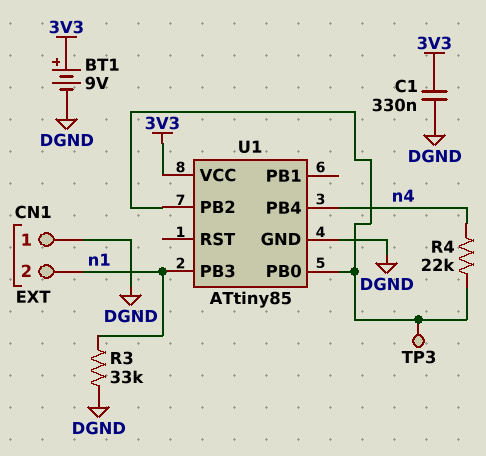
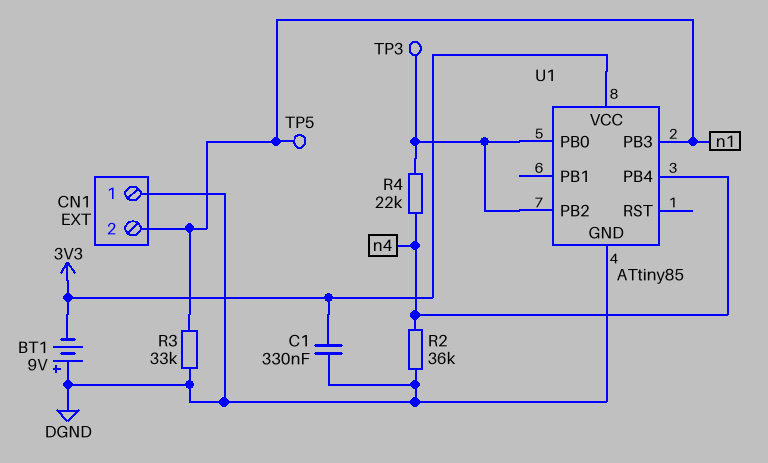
BT1: 9V (plus 3V3, minus DGND) -> 9V (plus DGND, minus 3V3)
R2: none -> 36k (DGND, n4)
TP5: none -> test point (n1)

